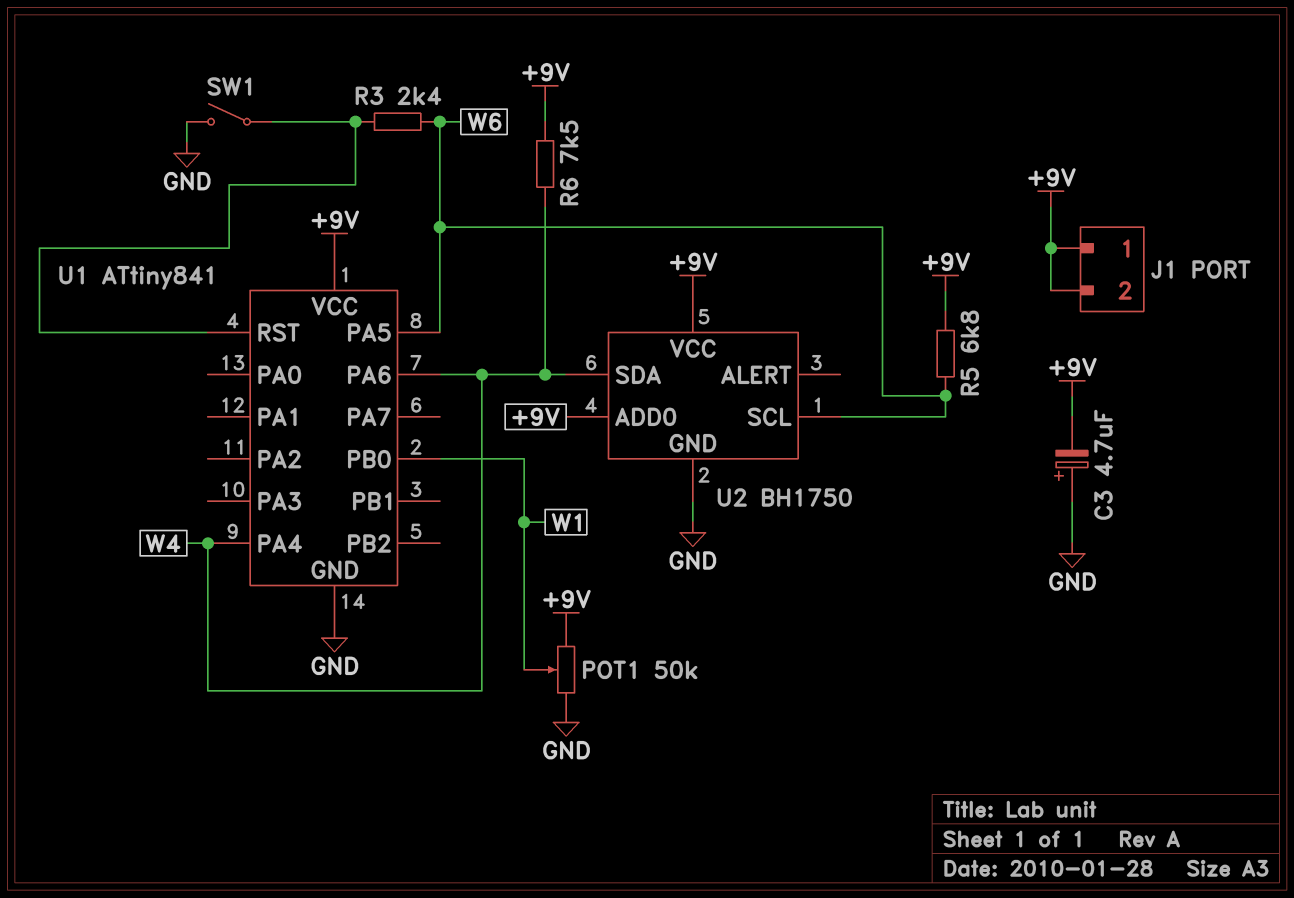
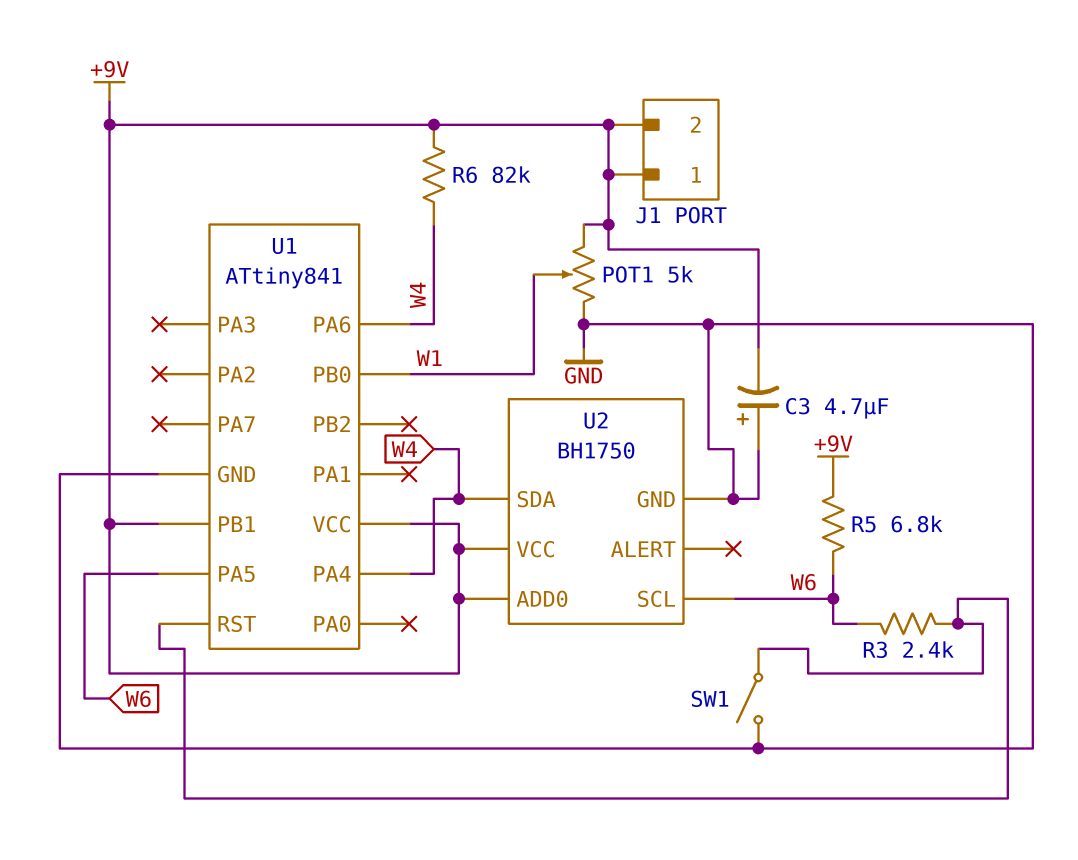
POT1: 50k (+9V, GND, wiper W1) -> 5k (+9V, GND, wiper W1)
R6: 7.5k (+9V, W4) -> 82k (+9V, W4)
U1 pin PB1: none -> +9V

